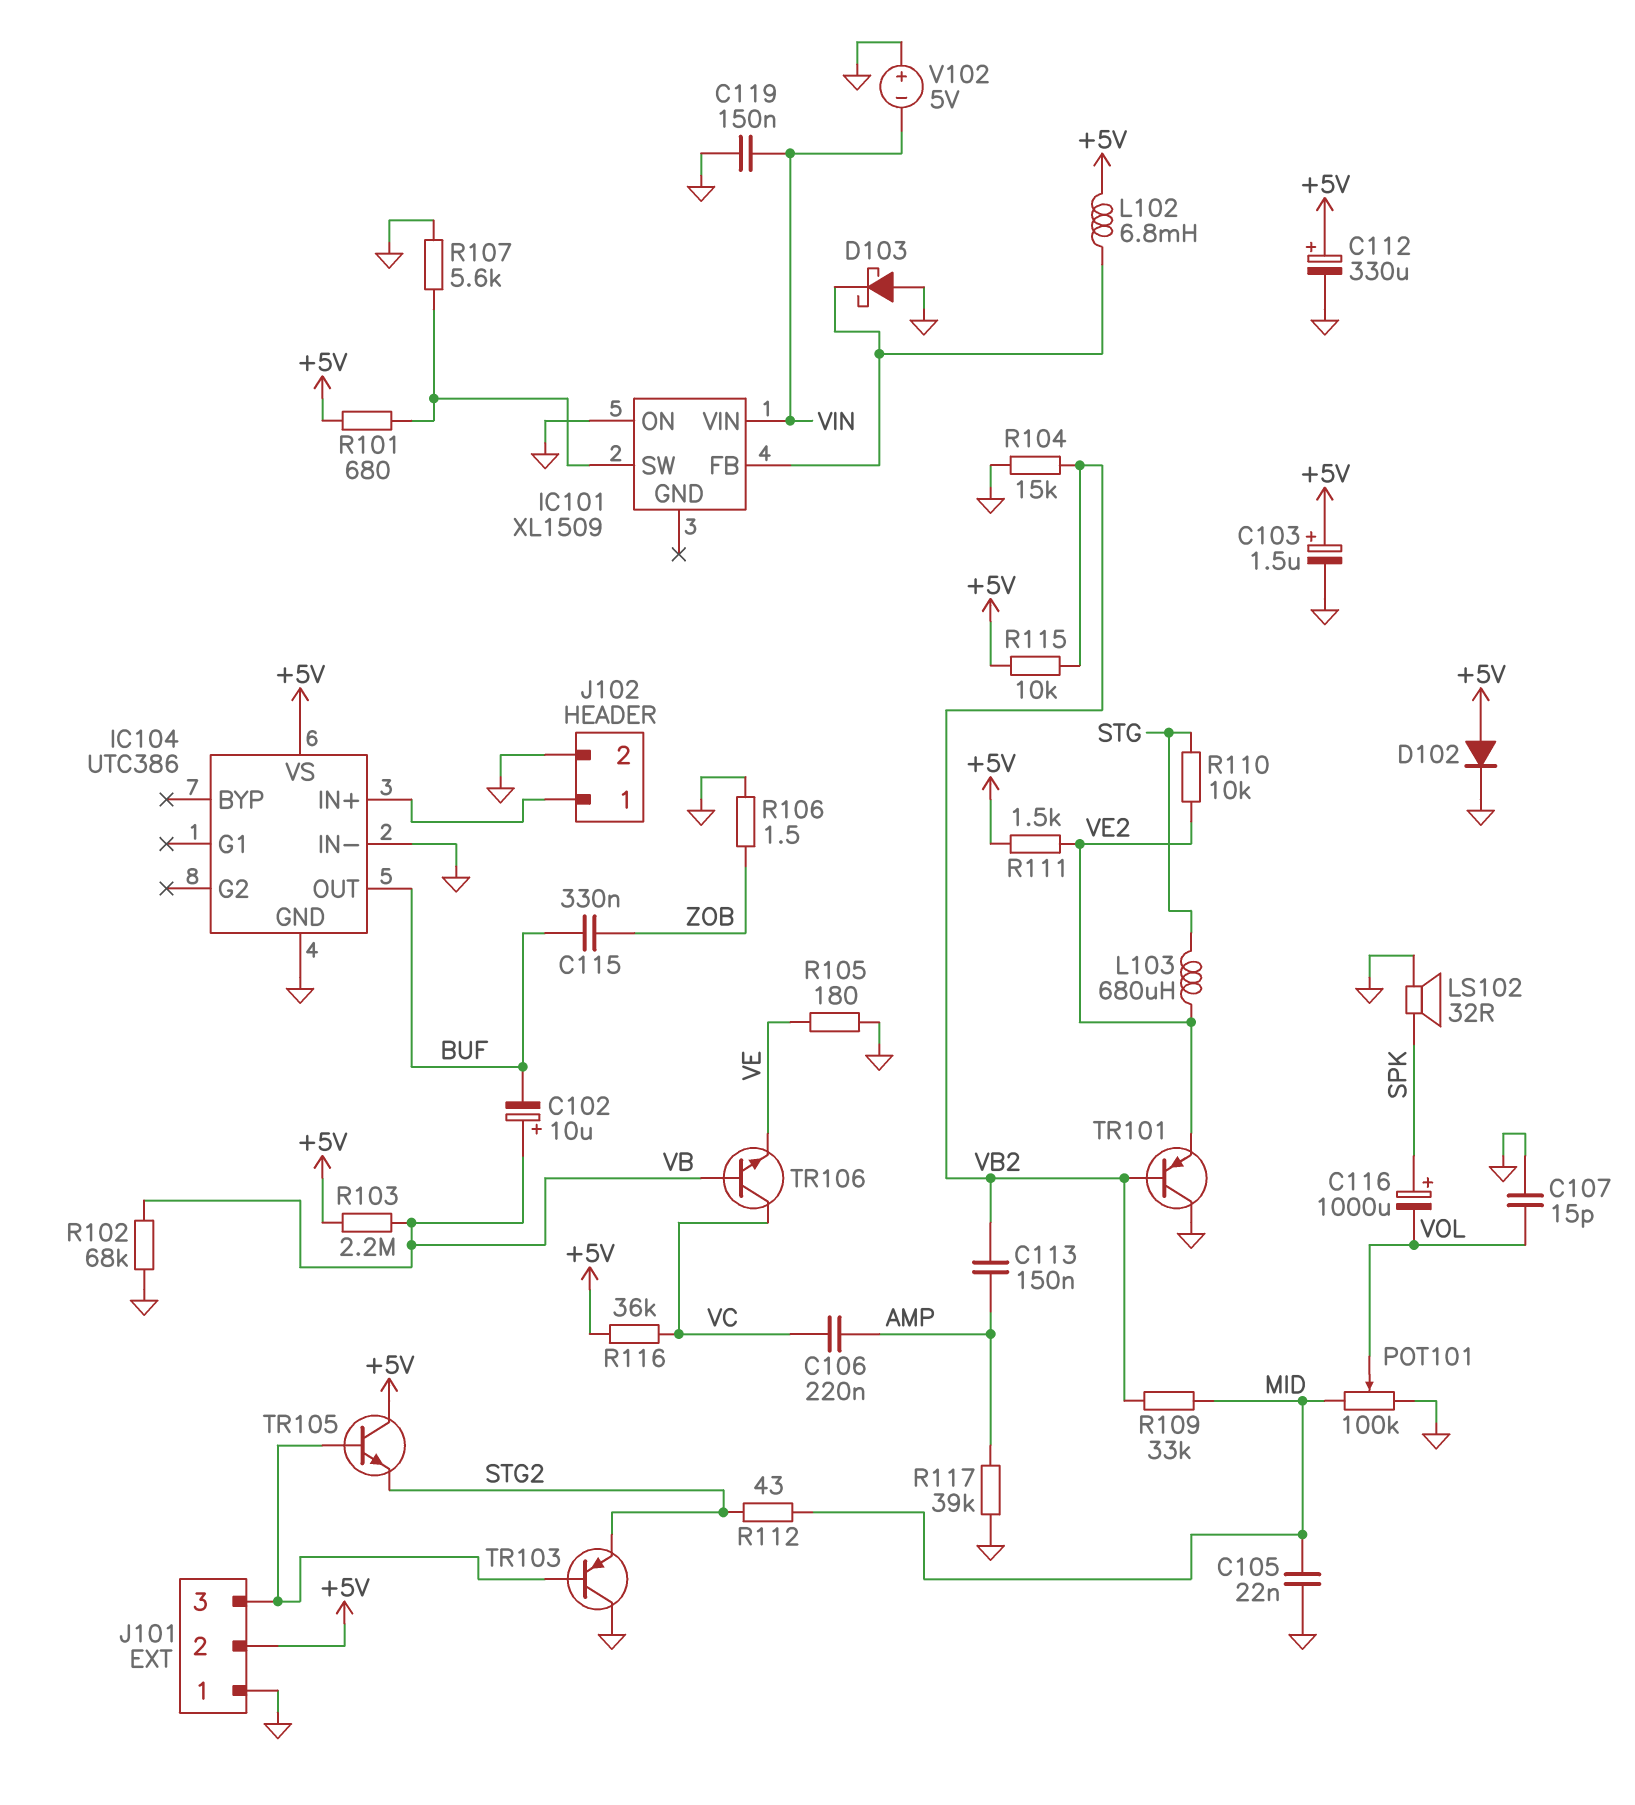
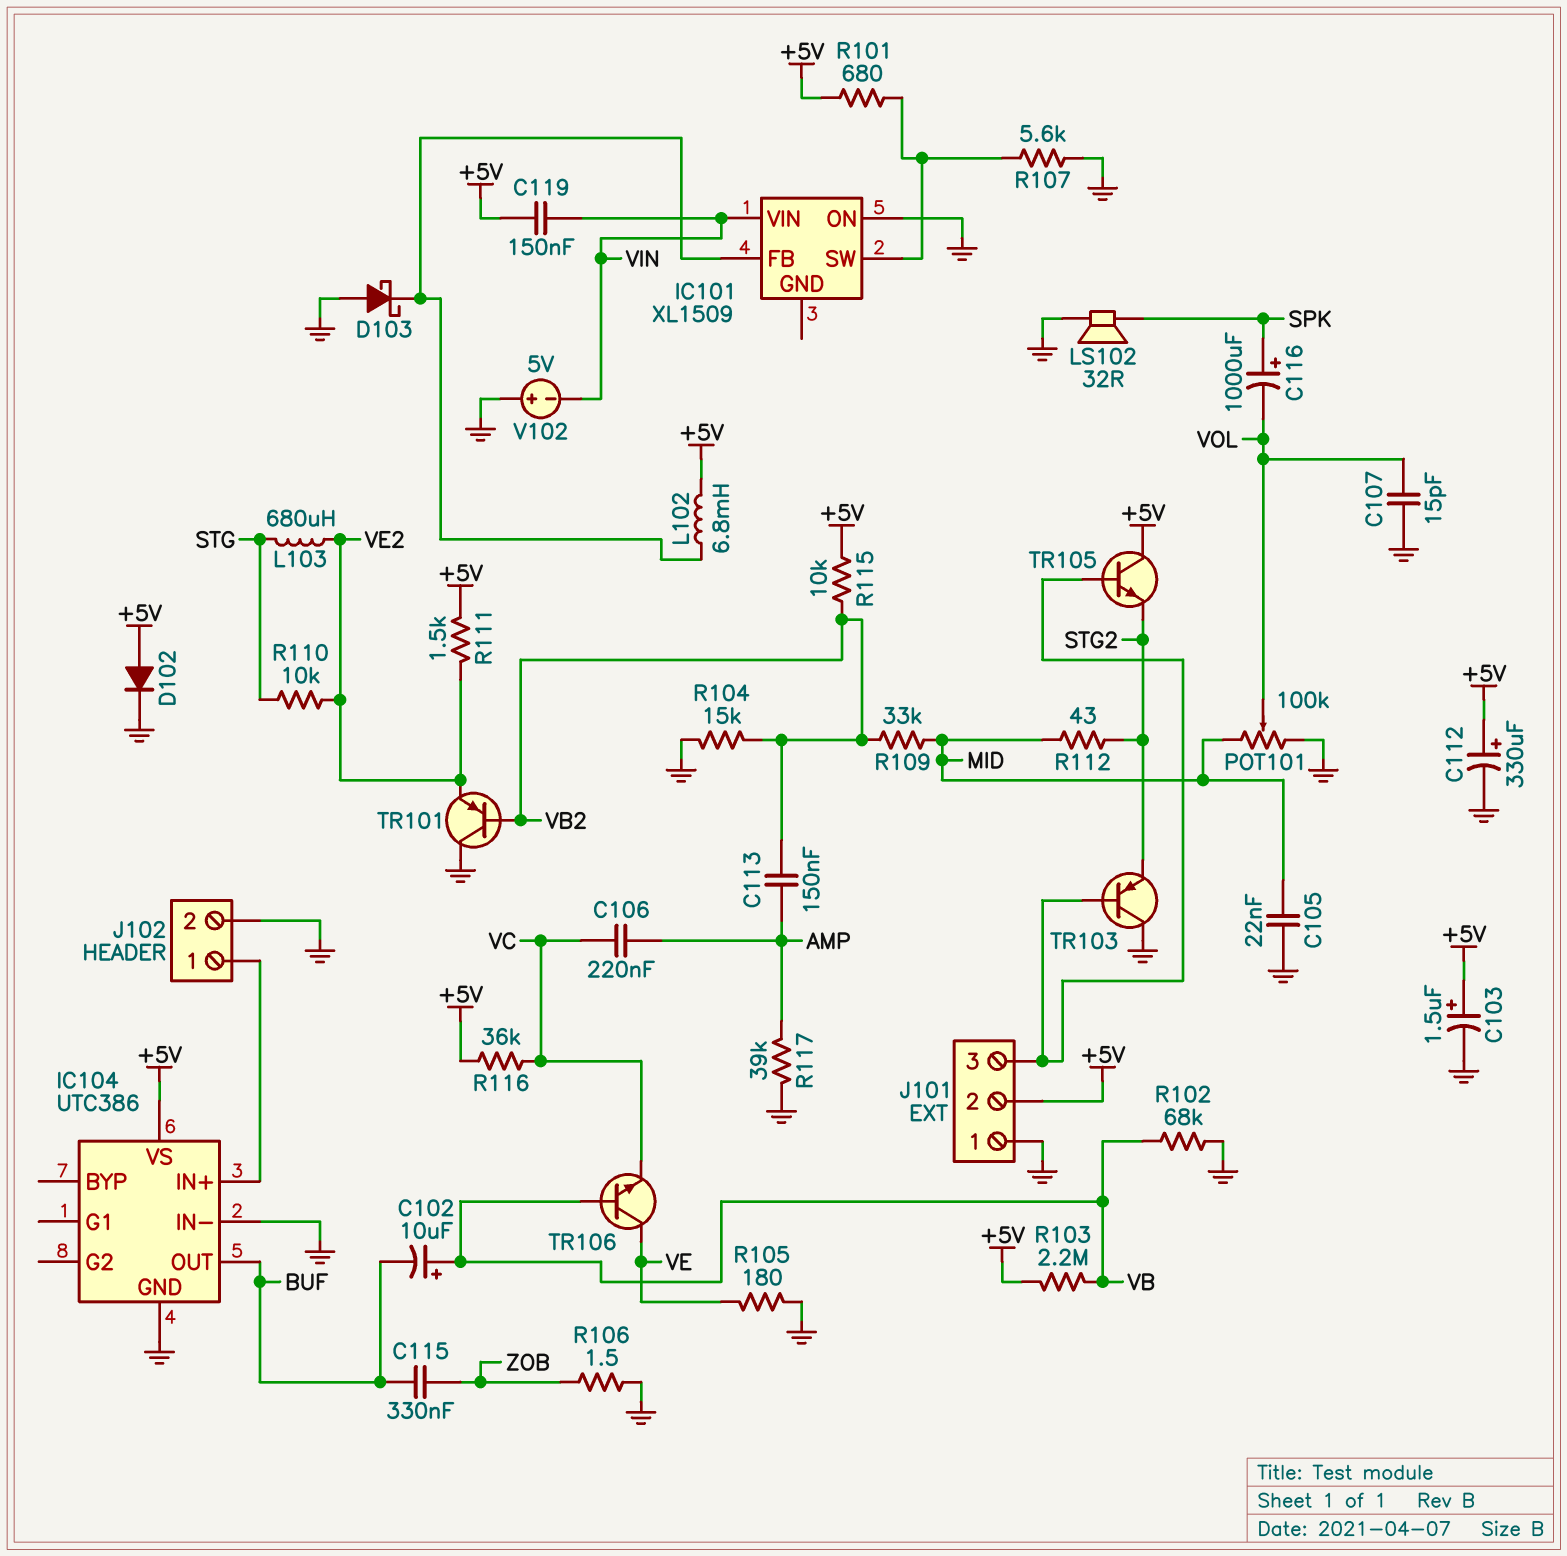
C119: 150nF (GND, VIN) -> 150nF (+5V, VIN)
TR106: NPN (B VB, C VC, E VE) -> NPN (B VB, C VE, E VC)

